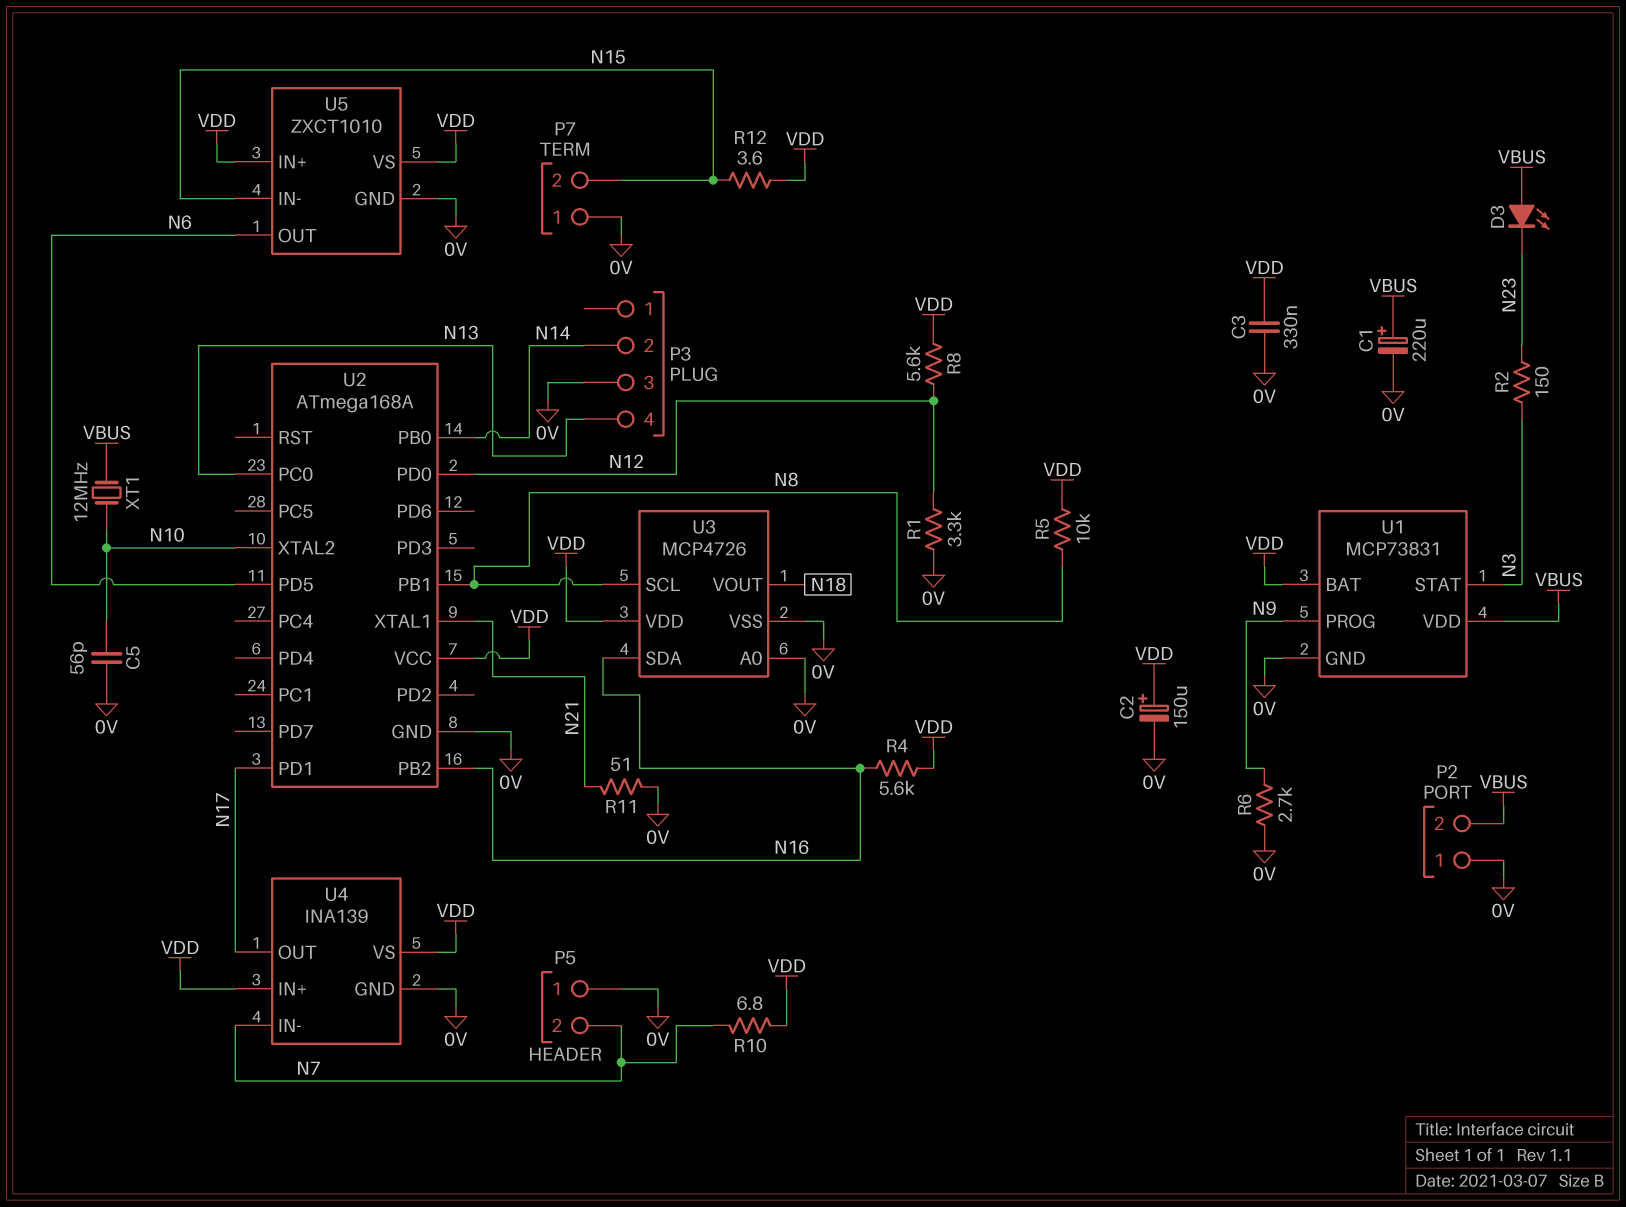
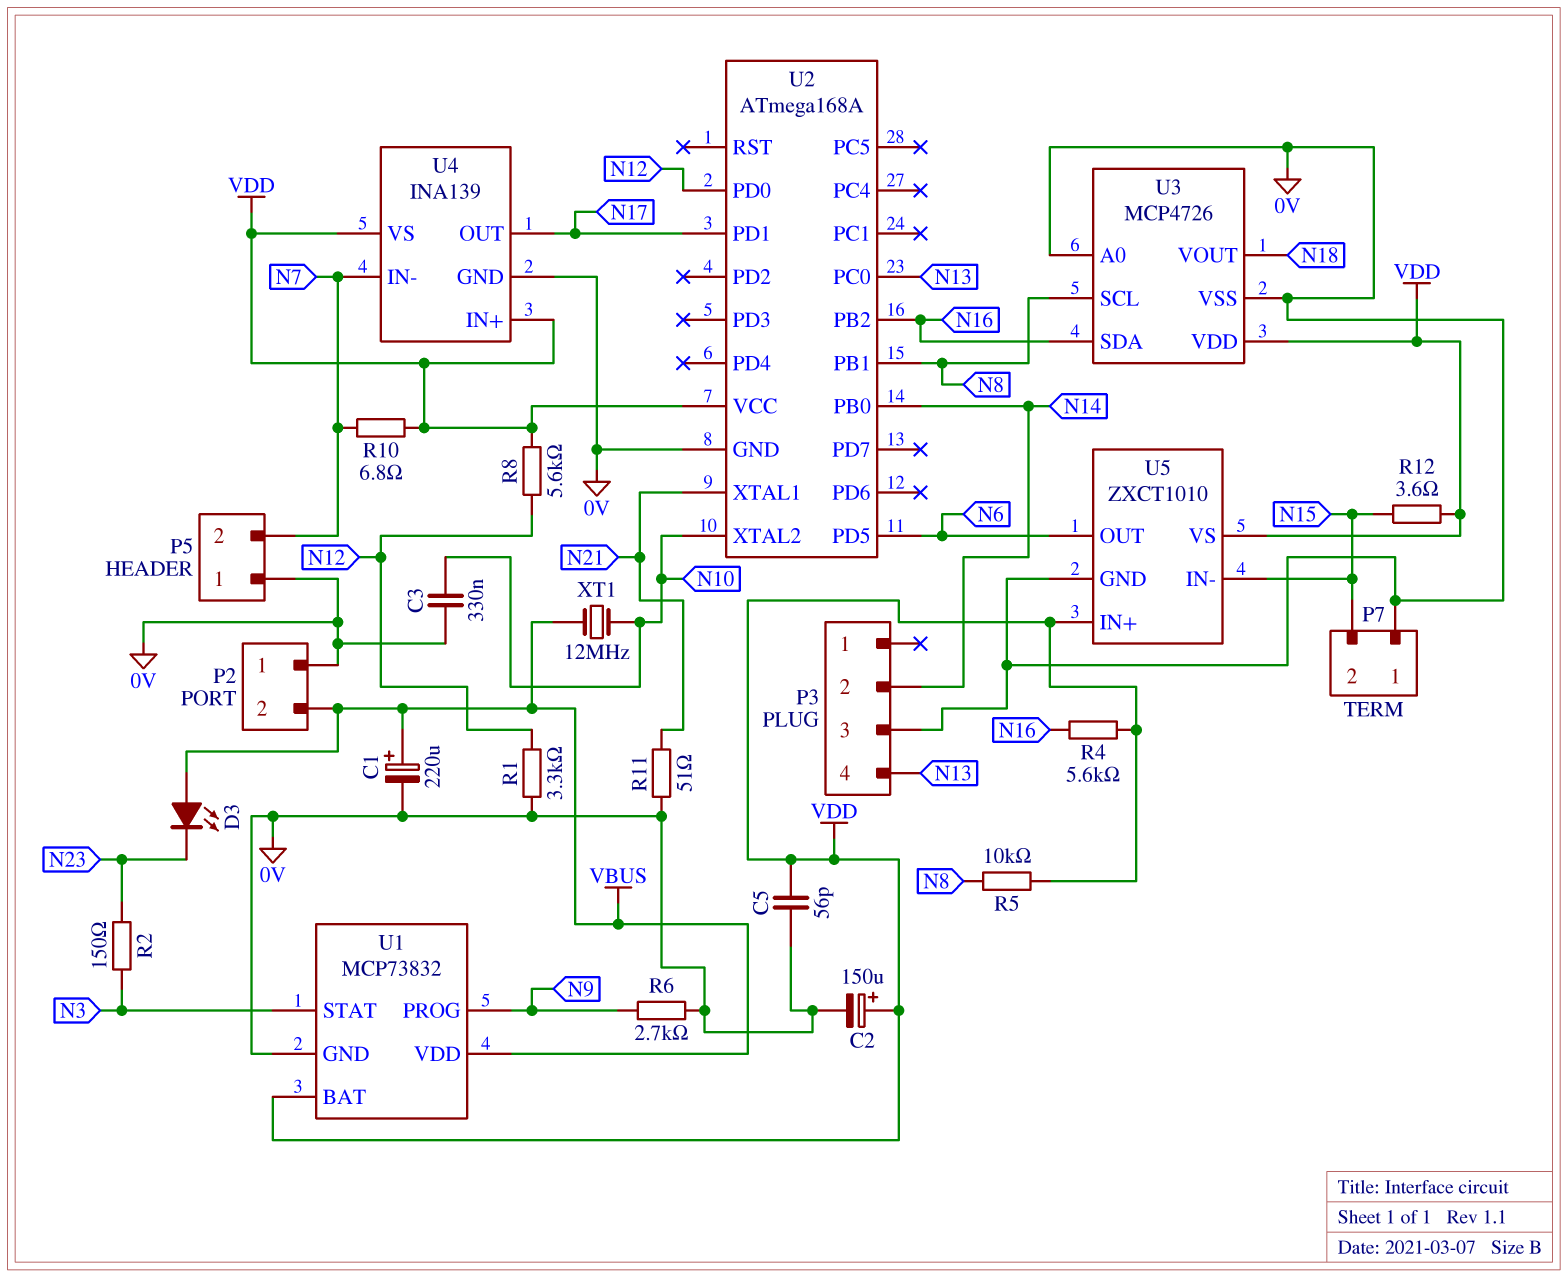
C3: 330nF (0V, VDD) -> 330nF (0V, N10)
C5: 56pF (0V, N10) -> 56pF (0V, VDD)
U1: MCP73831 -> MCP73832

